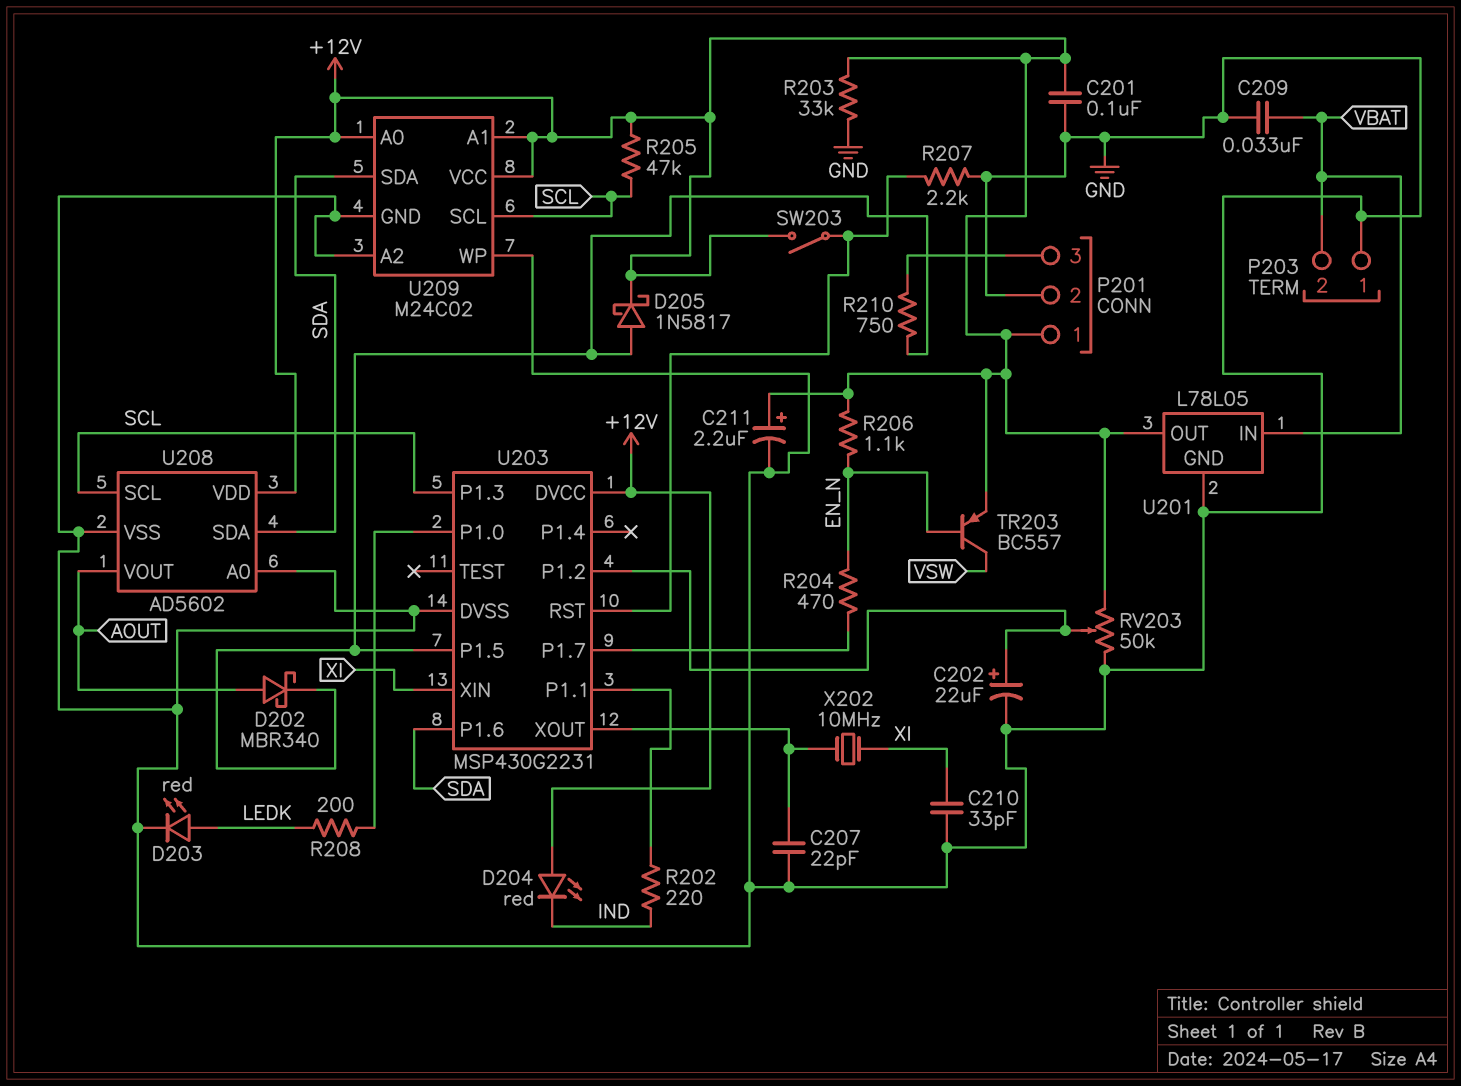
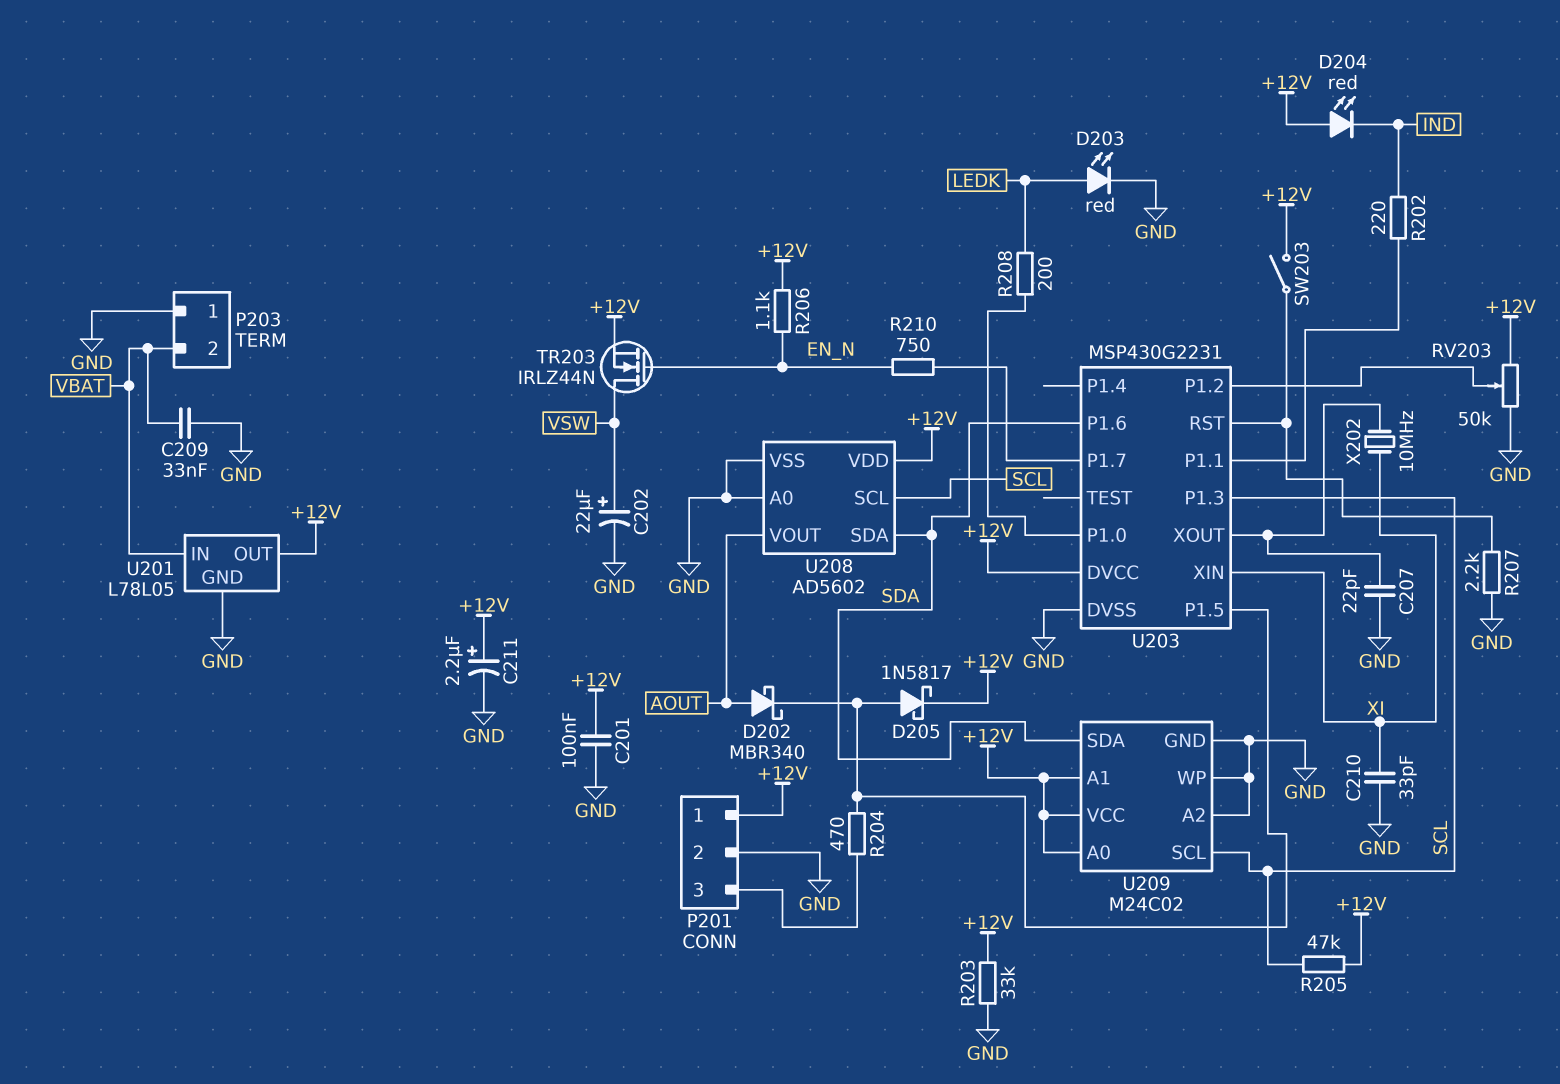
C202: 22uF (plus U203/P1.2, minus GND) -> 22uF (plus VSW, minus GND)
R204: 470 (EN_N, U203/P1.7) -> 470 (P201/3, U203/P1.5)
R210: 750 (P201/3, U203/P1.5) -> 750 (EN_N, U203/P1.7)
TR203: PNP BC557 (B EN_N, C VSW, E +12V) -> NMOS IRLZ44N (G EN_N, D VSW, S +12V)

